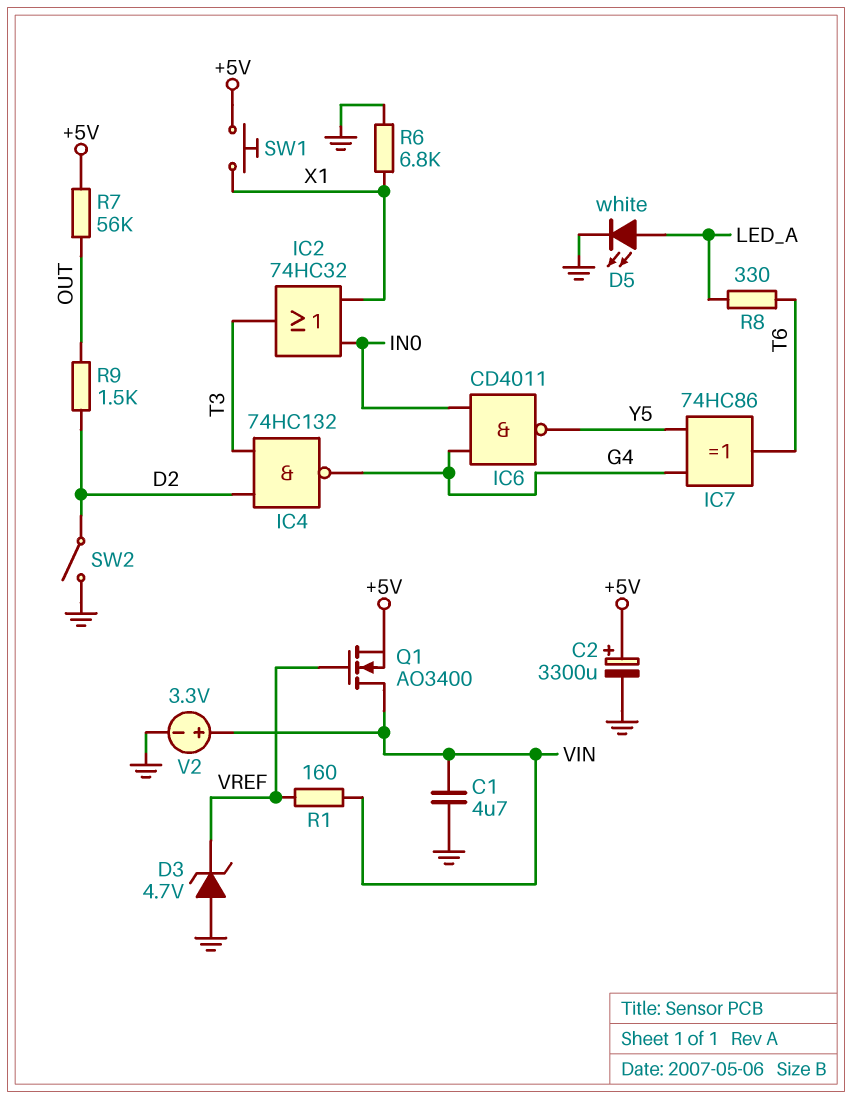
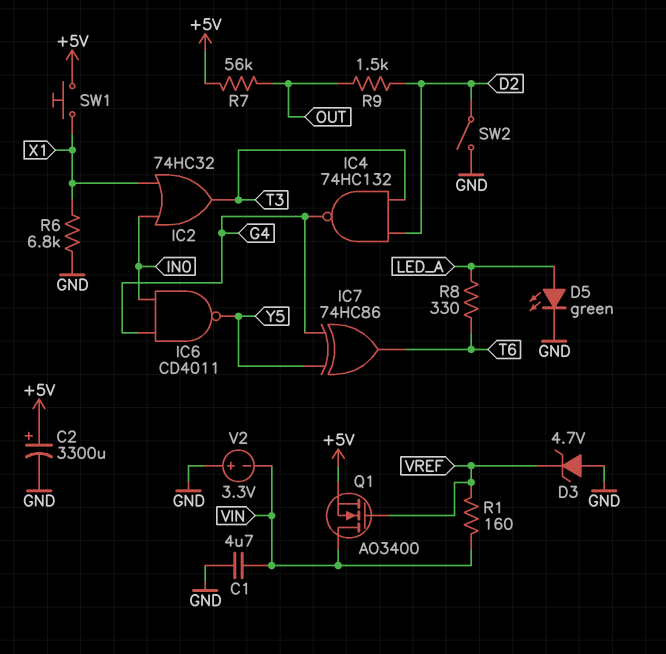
D5: LED white (A LED_A, K GND) -> LED green (A LED_A, K GND)
V2: 3.3V (plus VIN, minus GND) -> 3.3V (plus GND, minus VIN)

